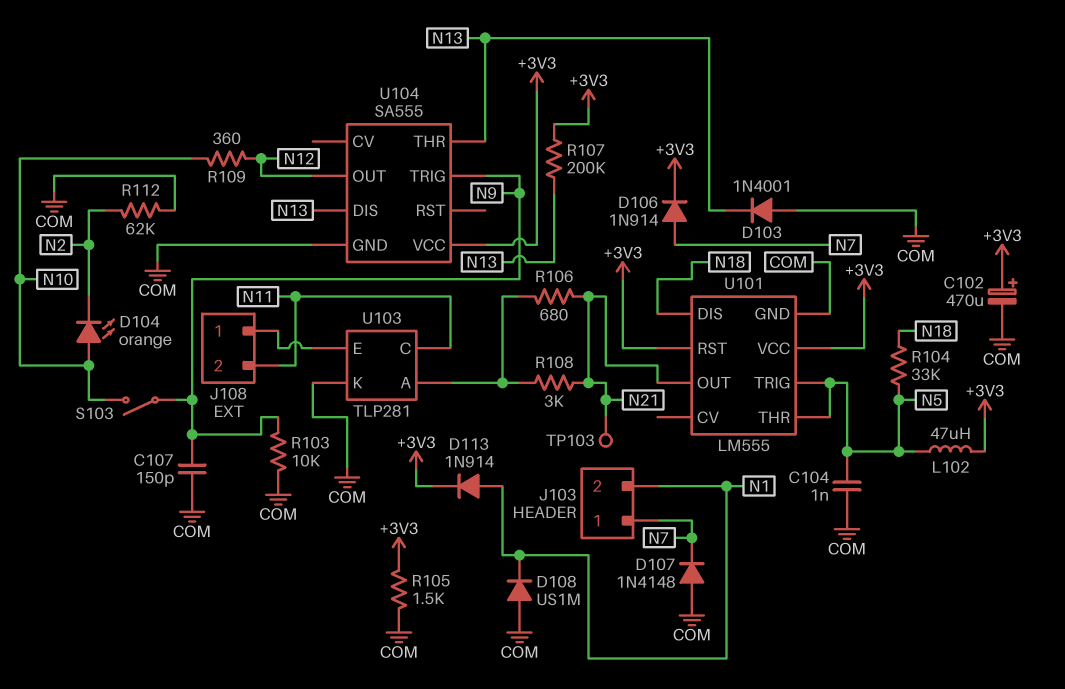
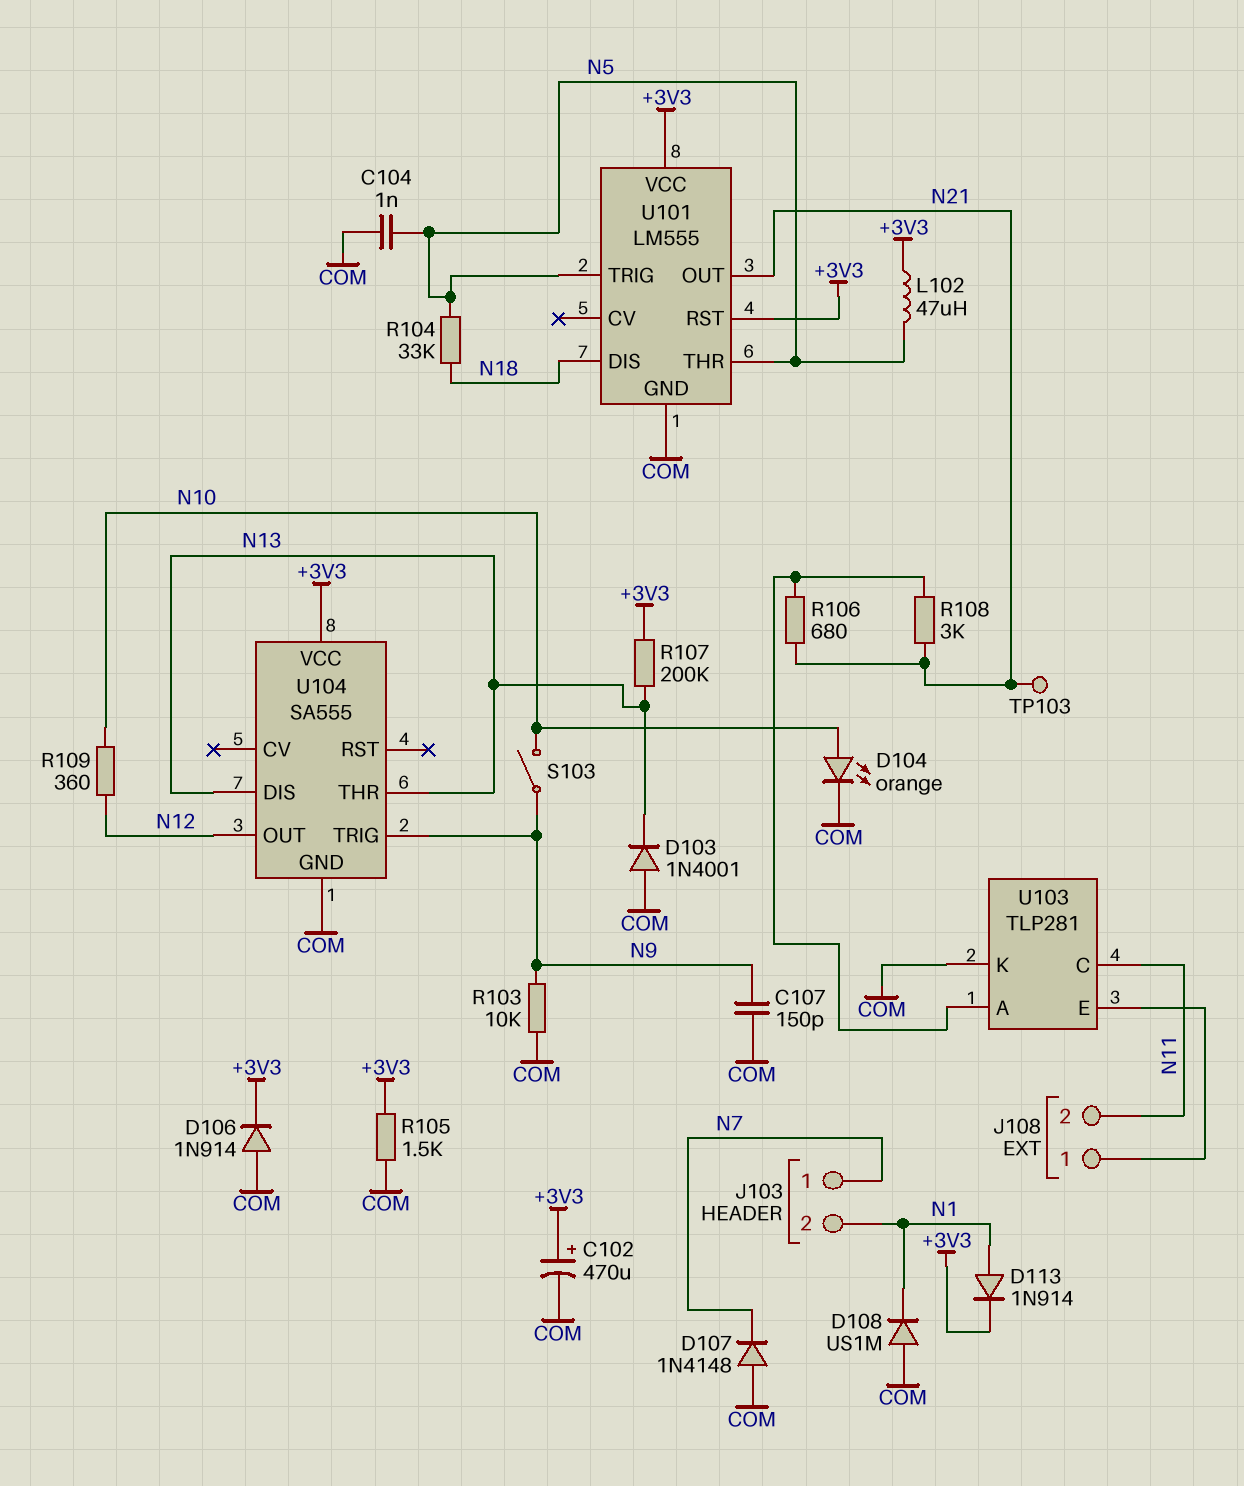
D104: LED orange (A N10, K N2) -> LED orange (A N10, K COM)
D106: diode 1N914 (A N7, K +3V3) -> diode 1N914 (A COM, K +3V3)
R112: 62k (COM, N2) -> none

